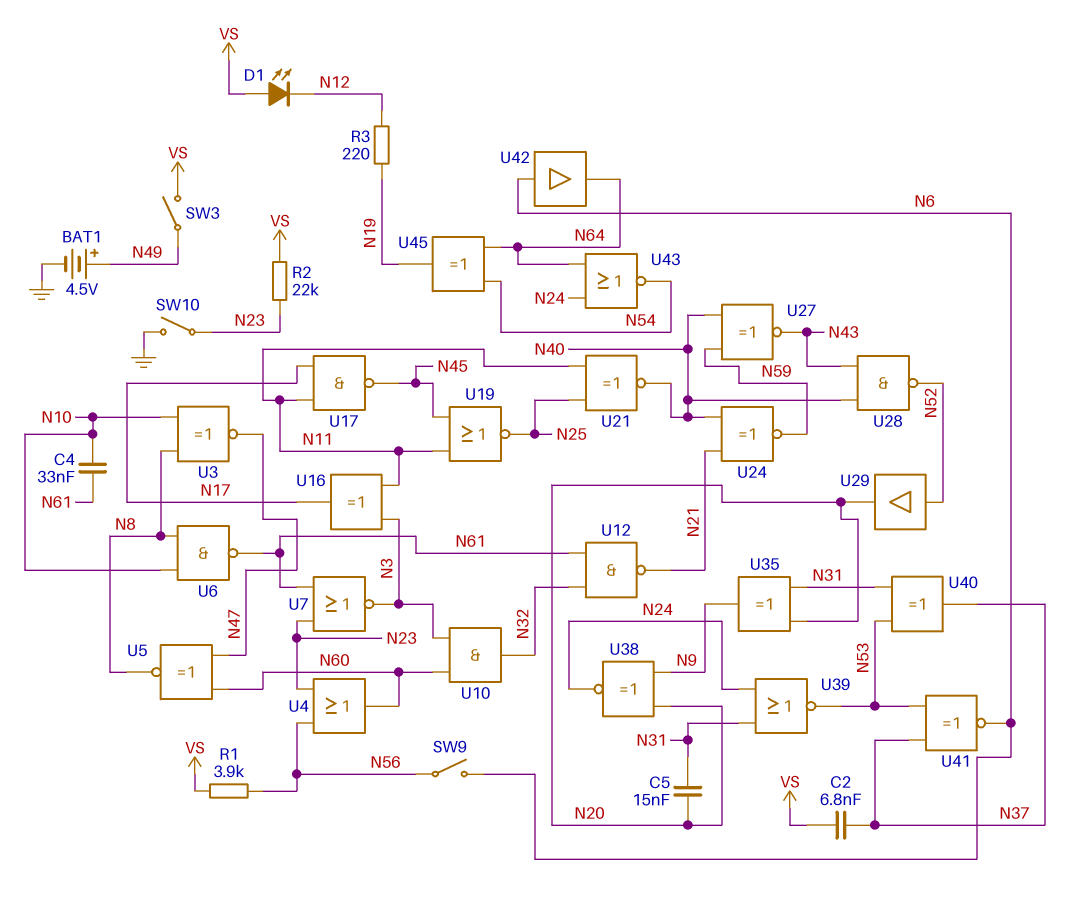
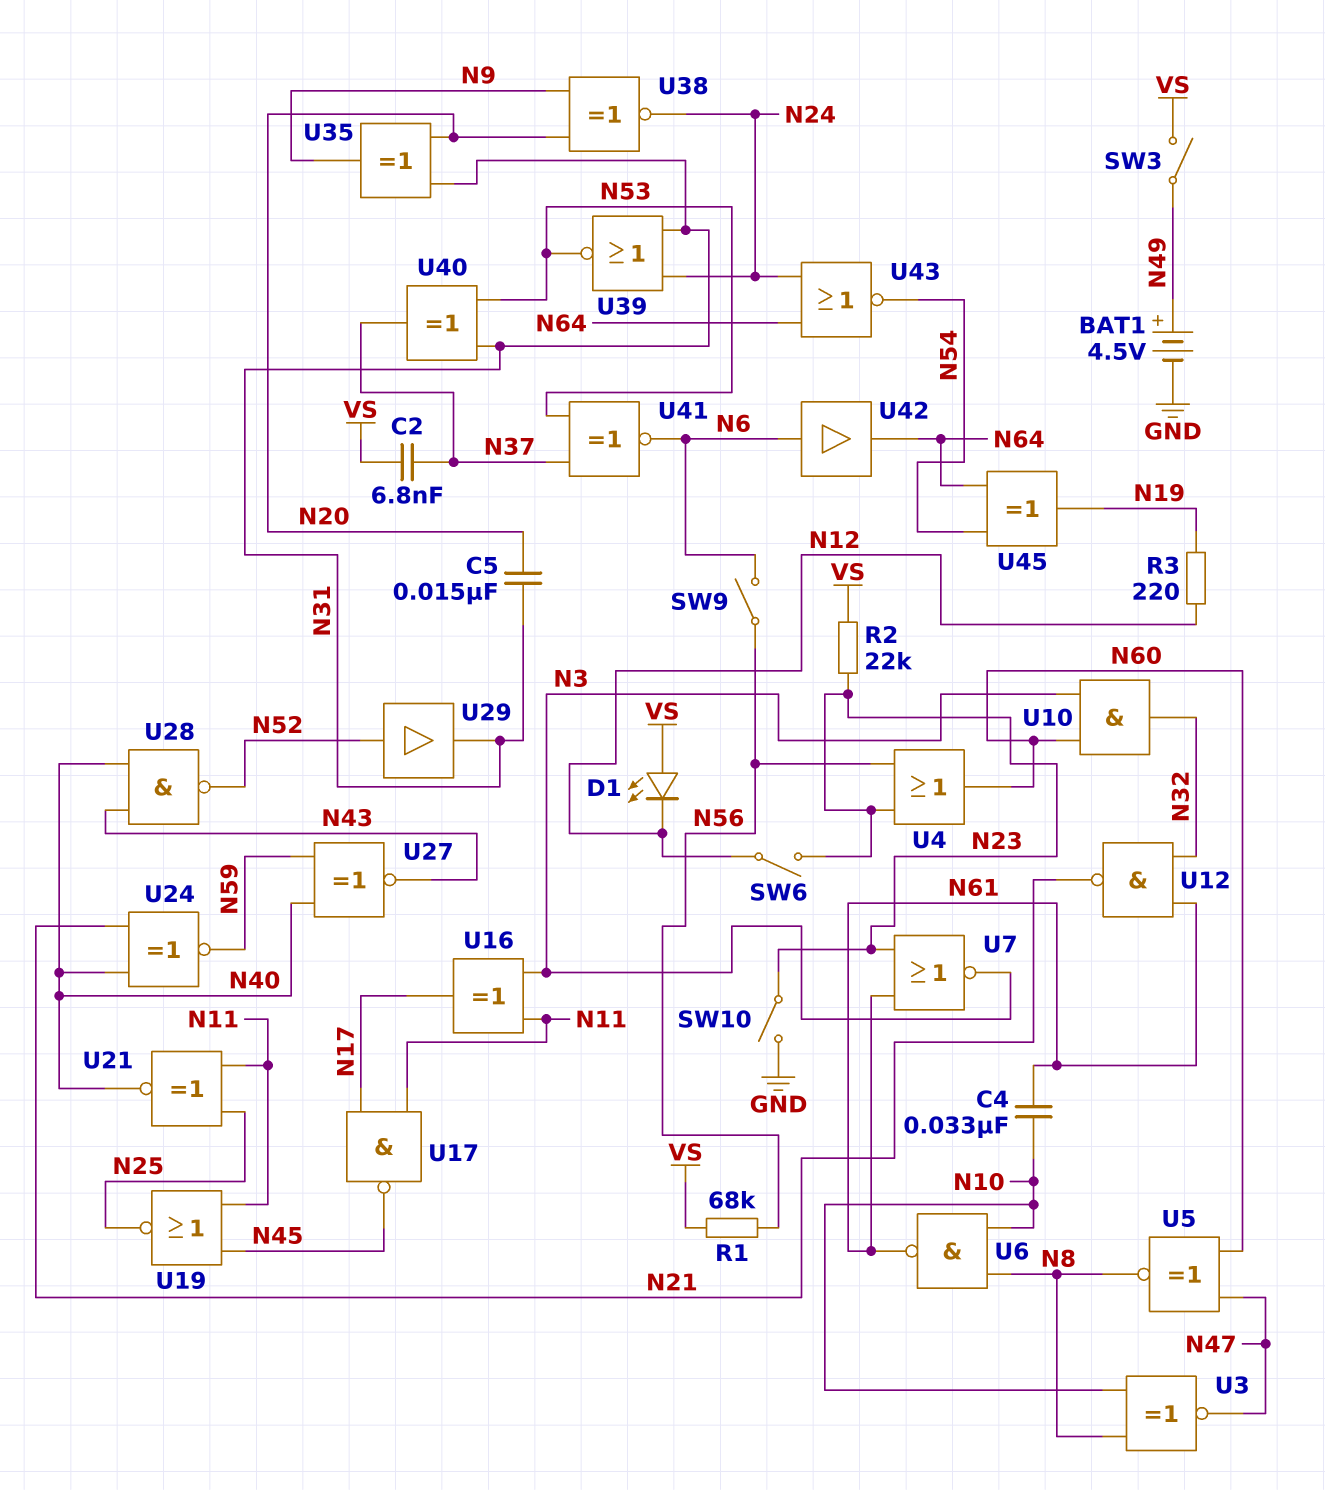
R1: 3.9k (N56, VS) -> 68k (N56, VS)
SW6: none -> switch (N12, N23)
U29: buffer (in N52, out N20) -> buffer (in N52, out N31)

